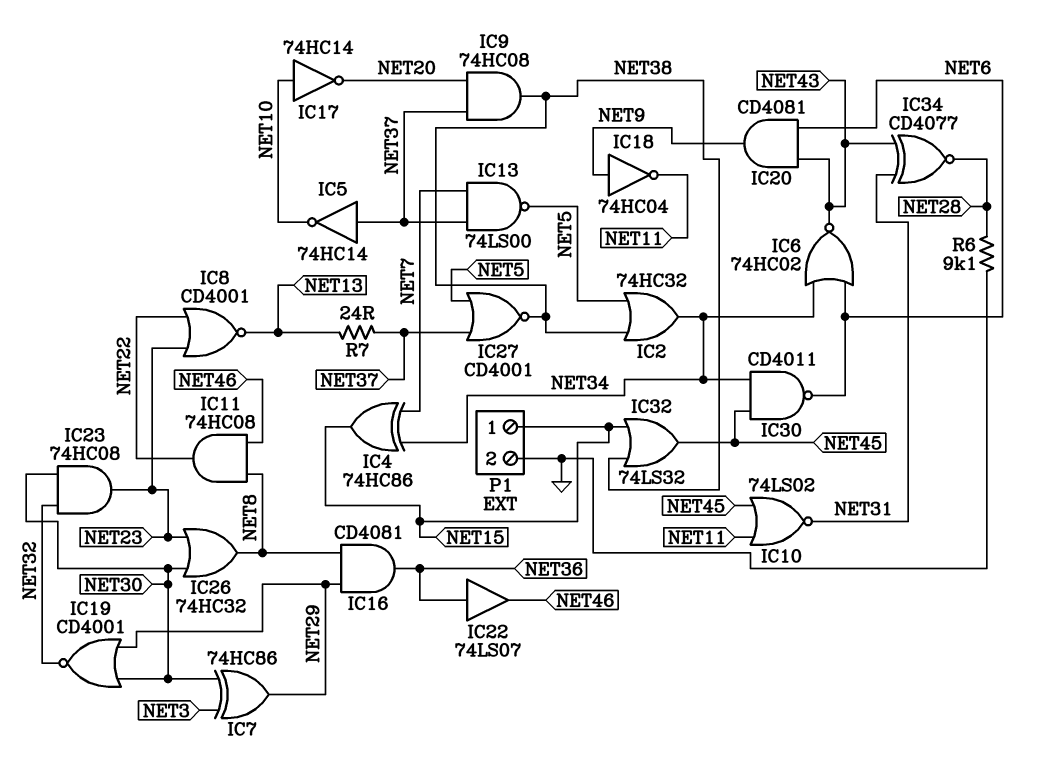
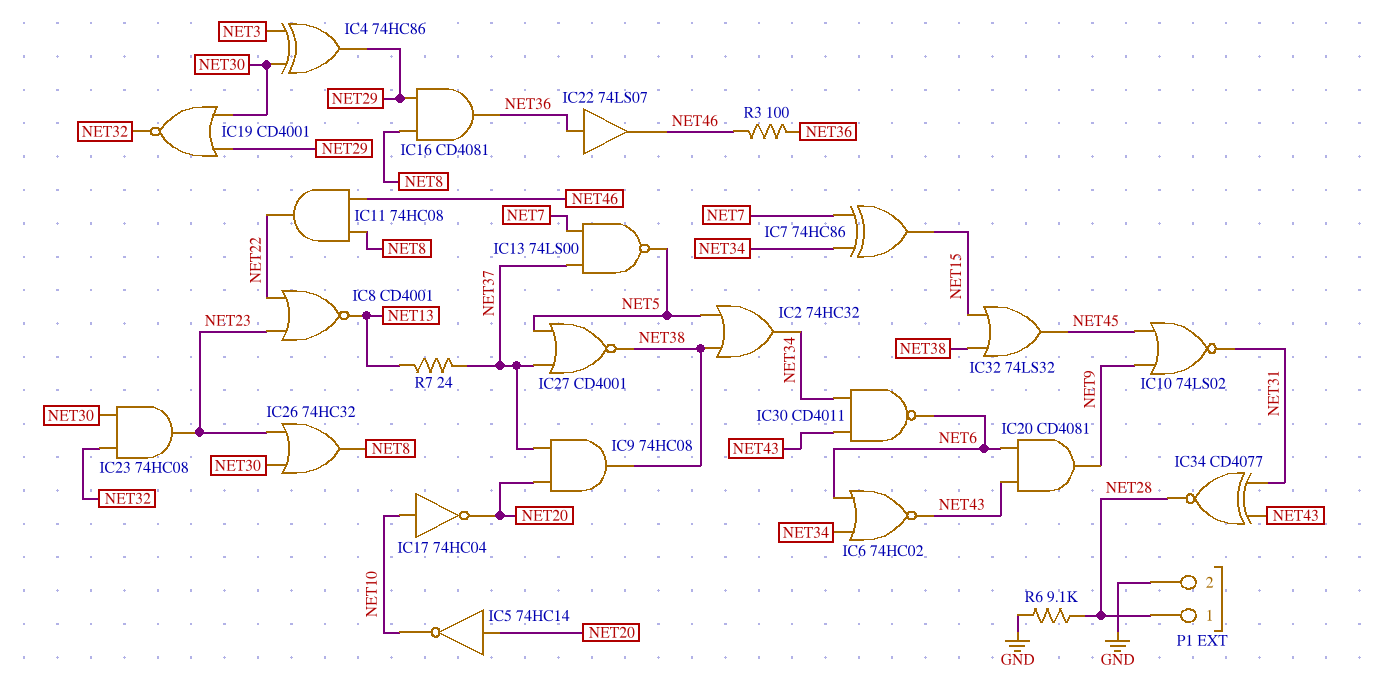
IC4: XOR 74HC86 (in NET7, in NET34, out NET15) -> XOR 74HC86 (in NET3, in NET30, out NET29)
IC5: NOT 74HC14 (in NET37, out NET10) -> NOT 74HC14 (in NET20, out NET10)
IC7: XOR 74HC86 (in NET3, in NET30, out NET29) -> XOR 74HC86 (in NET7, in NET34, out NET15)
IC10: NOR 74LS02 (in NET11, in NET45, out NET31) -> NOR 74LS02 (in NET9, in NET45, out NET31)
IC17: NOT 74HC14 (in NET10, out NET20) -> NOT 74HC04 (in NET10, out NET20)
IC18: NOT 74HC04 (in NET9, out NET11) -> none
IC30: NAND CD4011 (in NET34, in NET45, out NET6) -> NAND CD4011 (in NET34, in NET43, out NET6)
P1 pin 1: NET15 -> NET28
R3: none -> 100 (NET36, NET46)

